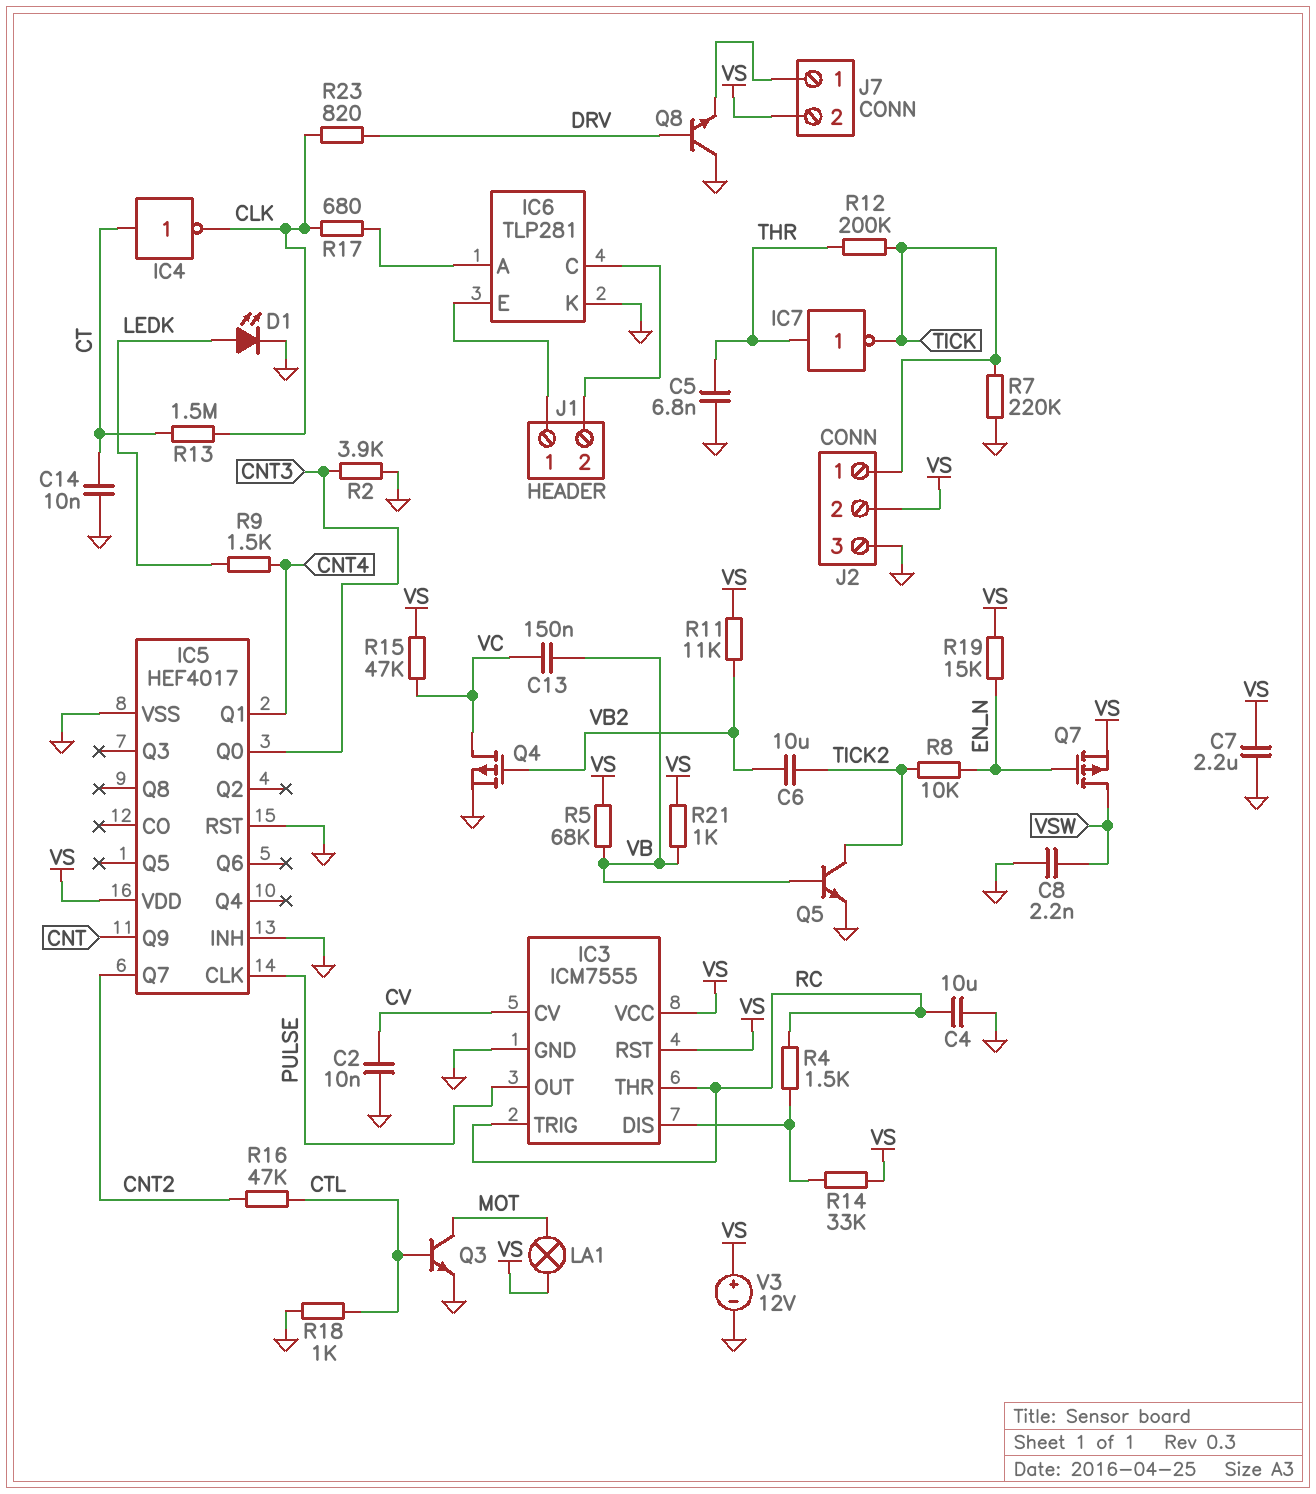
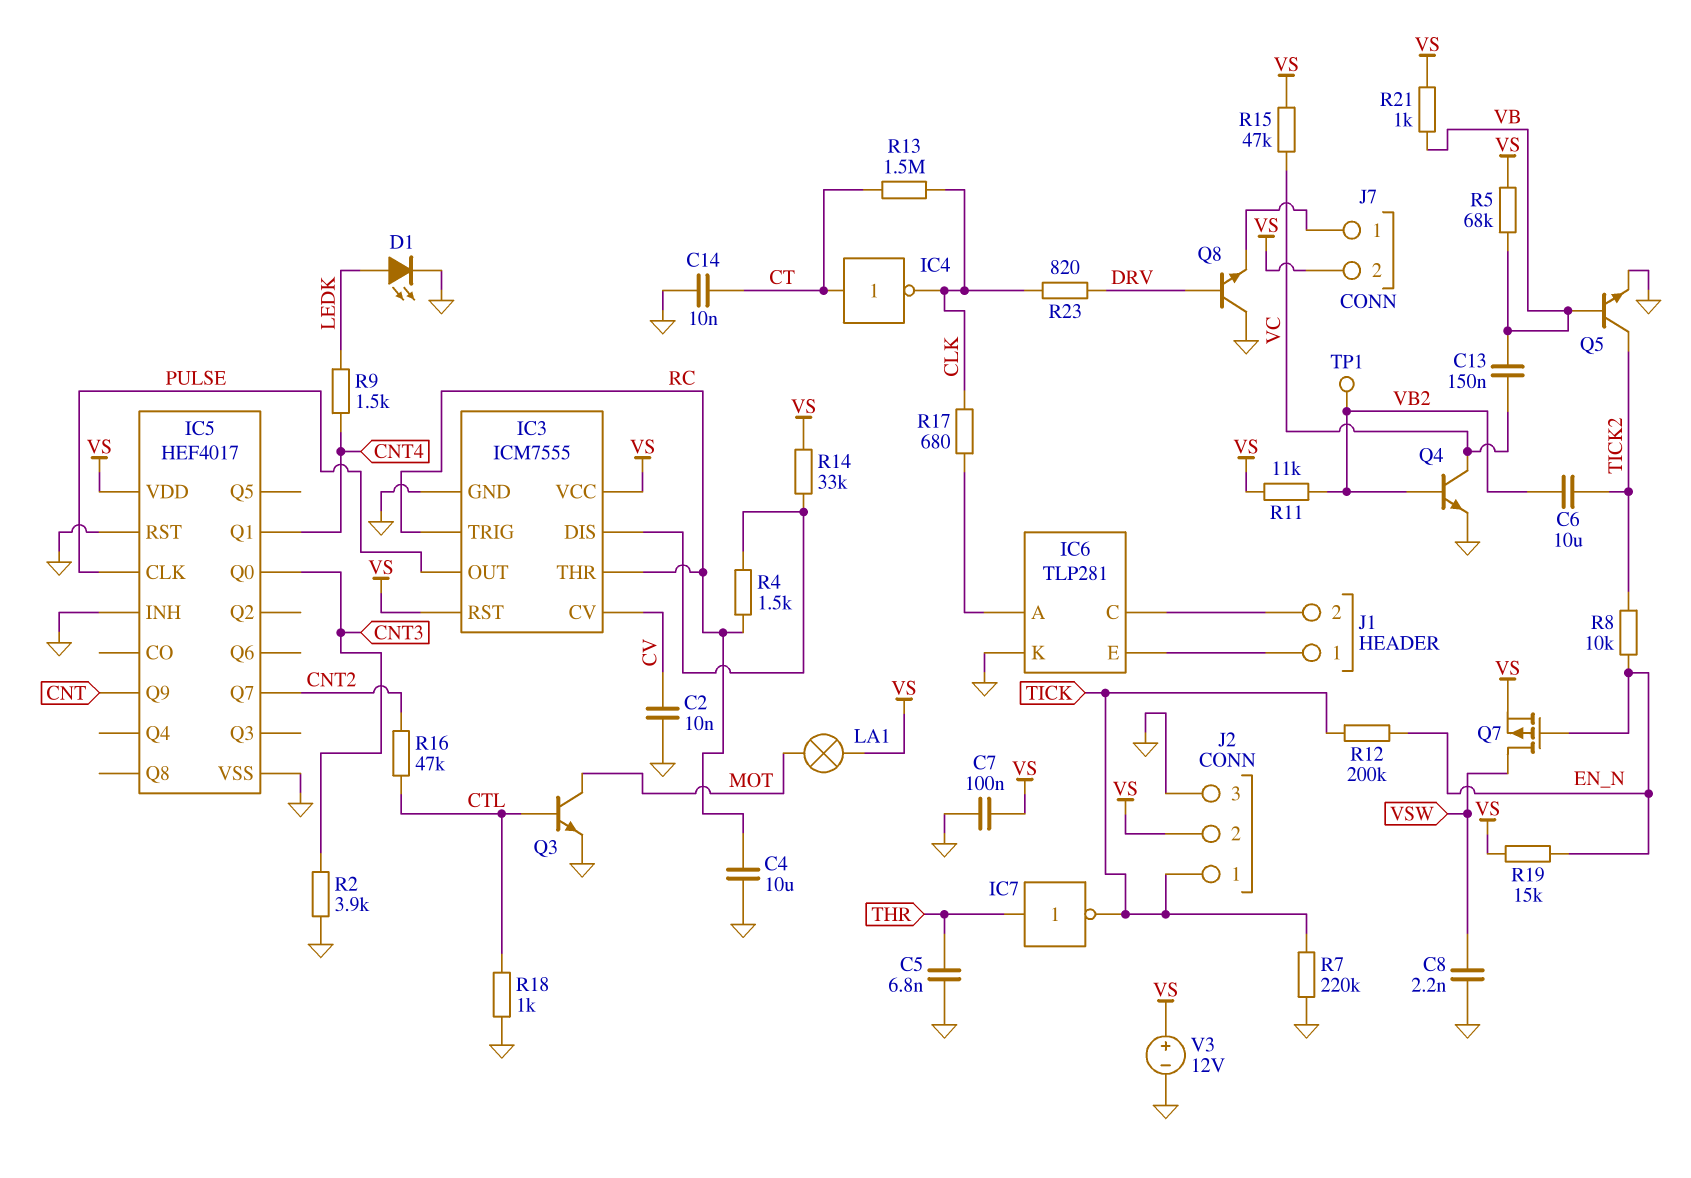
C7: 2.2uF (GND, VS) -> 100nF (GND, VS)
Q4: PMOS (G VB2, D VC, S GND) -> NPN (B VB2, C VC, E GND)
R12: 200k (THR, TICK) -> 200k (EN_N, TICK)
TP1: none -> test point (VB2)

